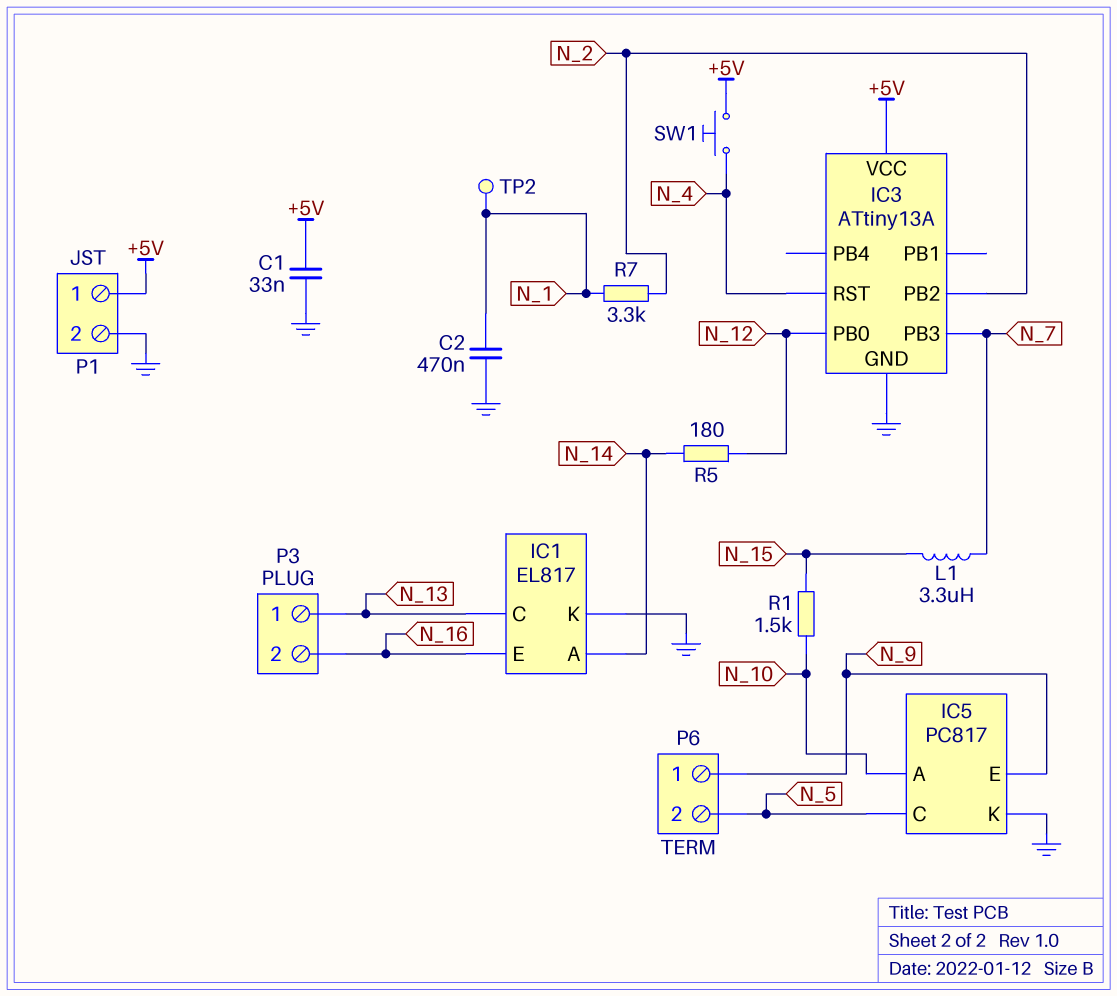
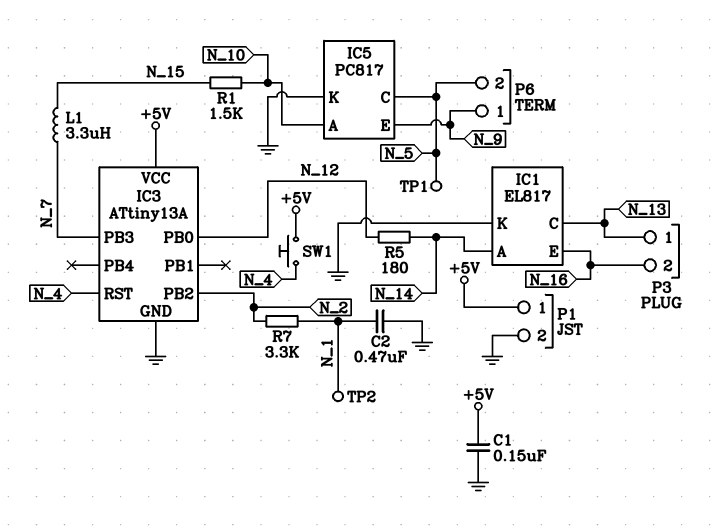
C1: 33nF (+5V, GND) -> 150nF (+5V, GND)
TP1: none -> test point (N_5)

